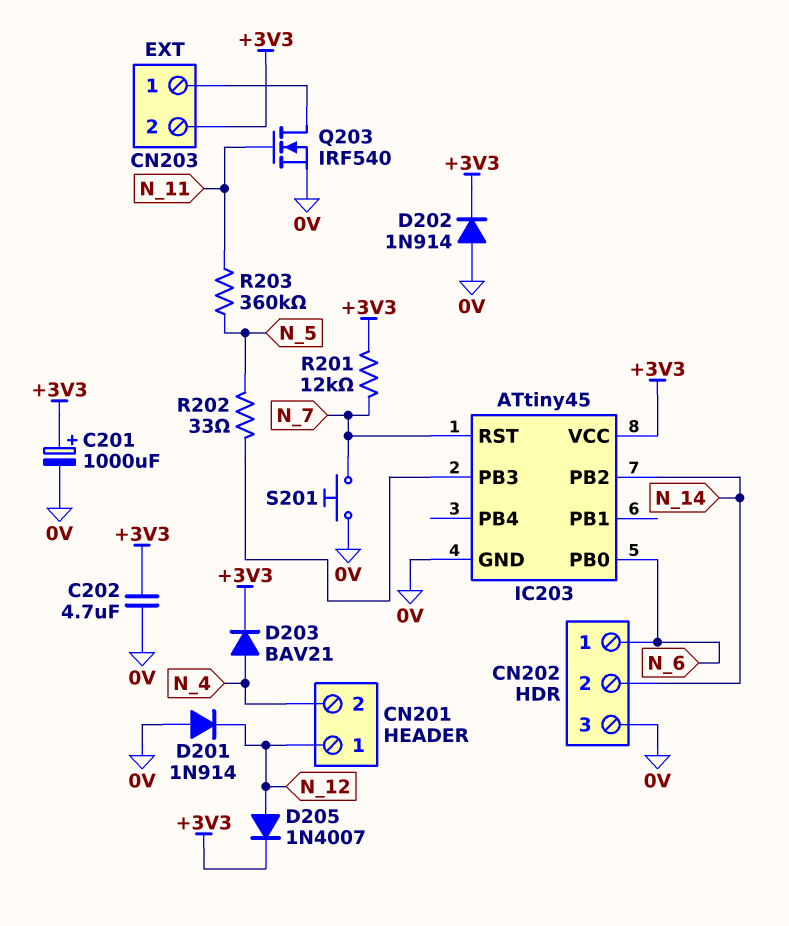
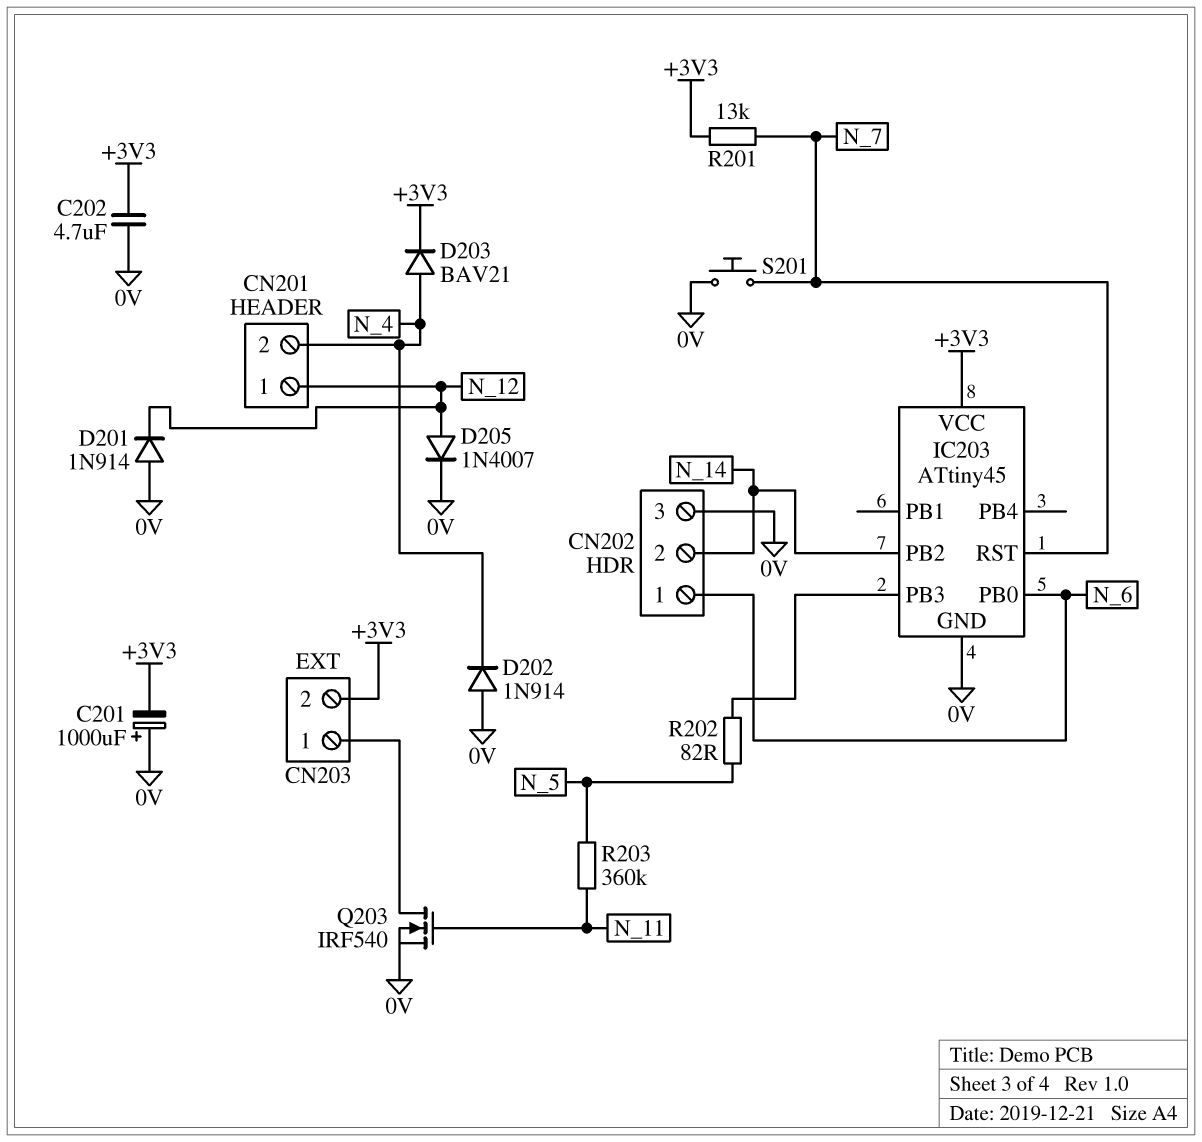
C201: 1000uF (plus +3V3, minus 0V) -> 1000uF (plus 0V, minus +3V3)
D202: diode 1N914 (A 0V, K +3V3) -> diode 1N914 (A 0V, K N_4)
D205: diode 1N4007 (A N_12, K +3V3) -> diode 1N4007 (A N_12, K 0V)
R201: 12k (+3V3, N_7) -> 13k (+3V3, N_7)
R202: 33 (IC203/PB3, N_5) -> 82 (IC203/PB3, N_5)

